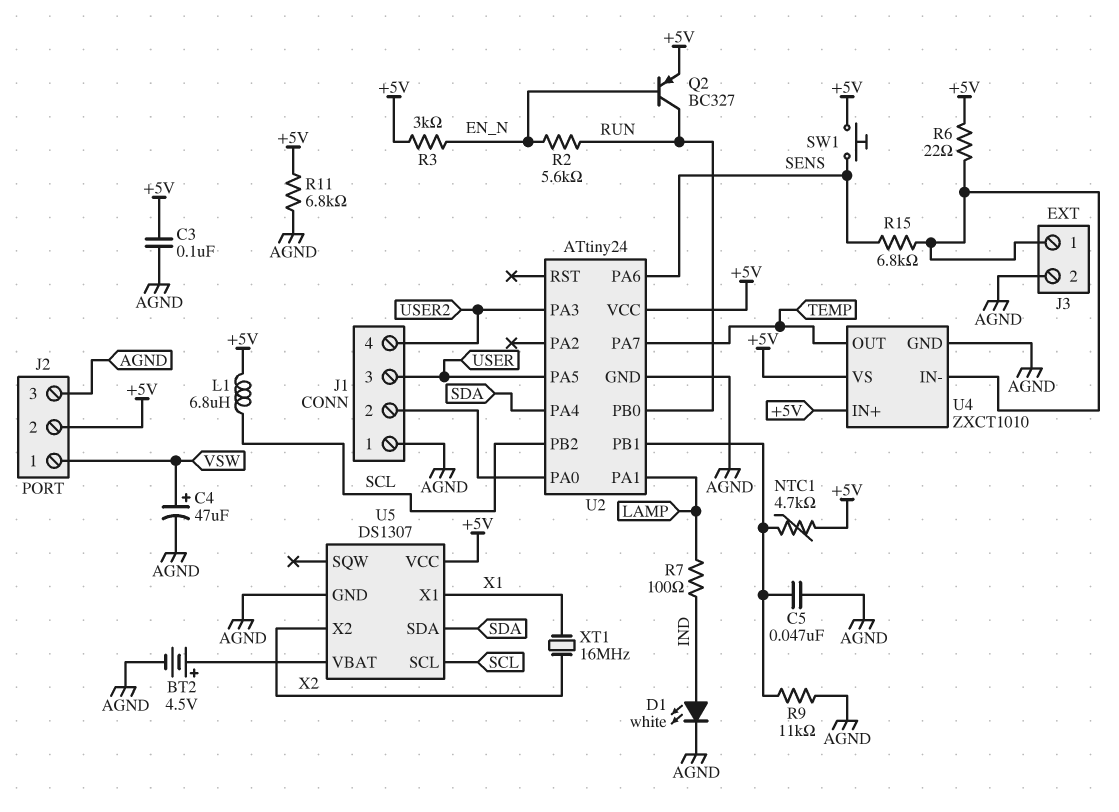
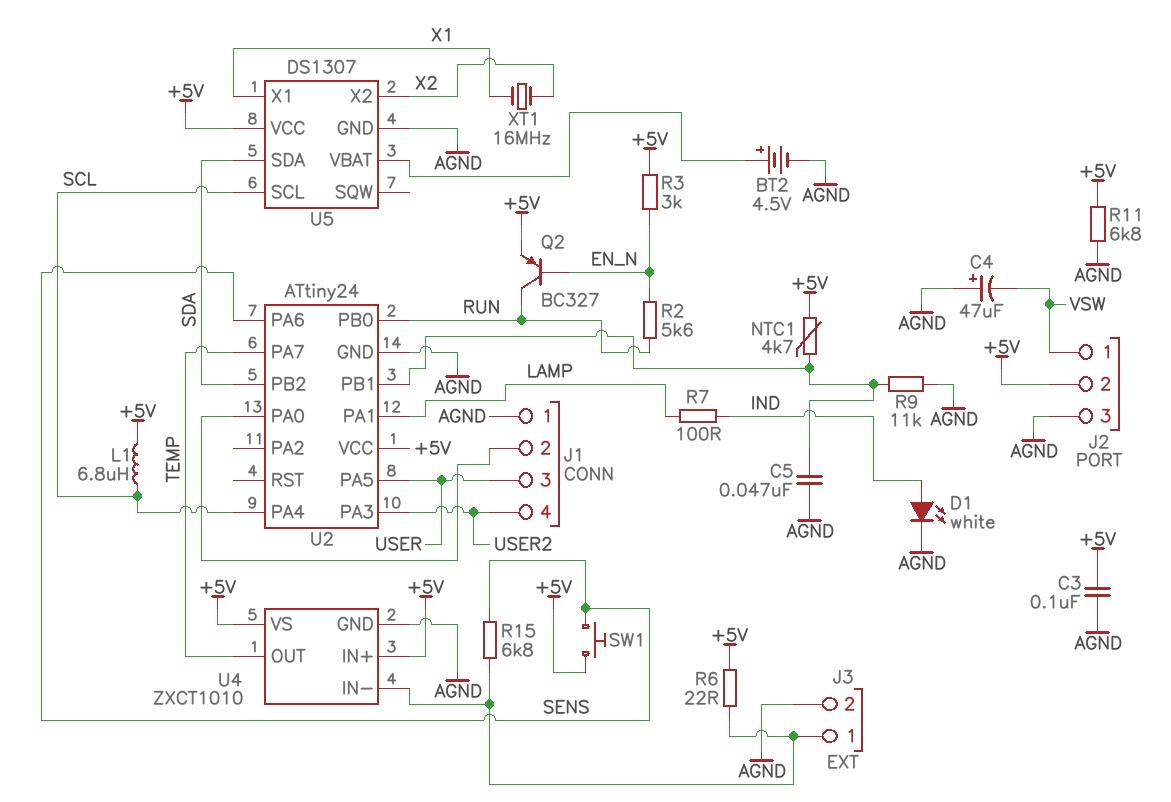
C4: 47uF (plus VSW, minus AGND) -> 47uF (plus AGND, minus VSW)
U2 pin PA4: SDA -> SCL
U2 pin PB2: SCL -> SDA

